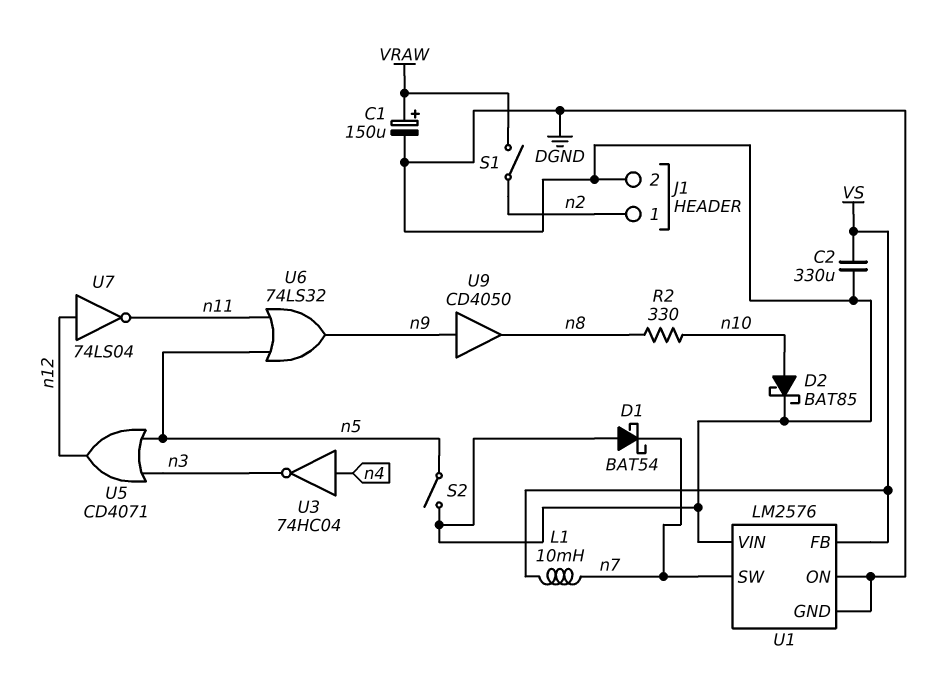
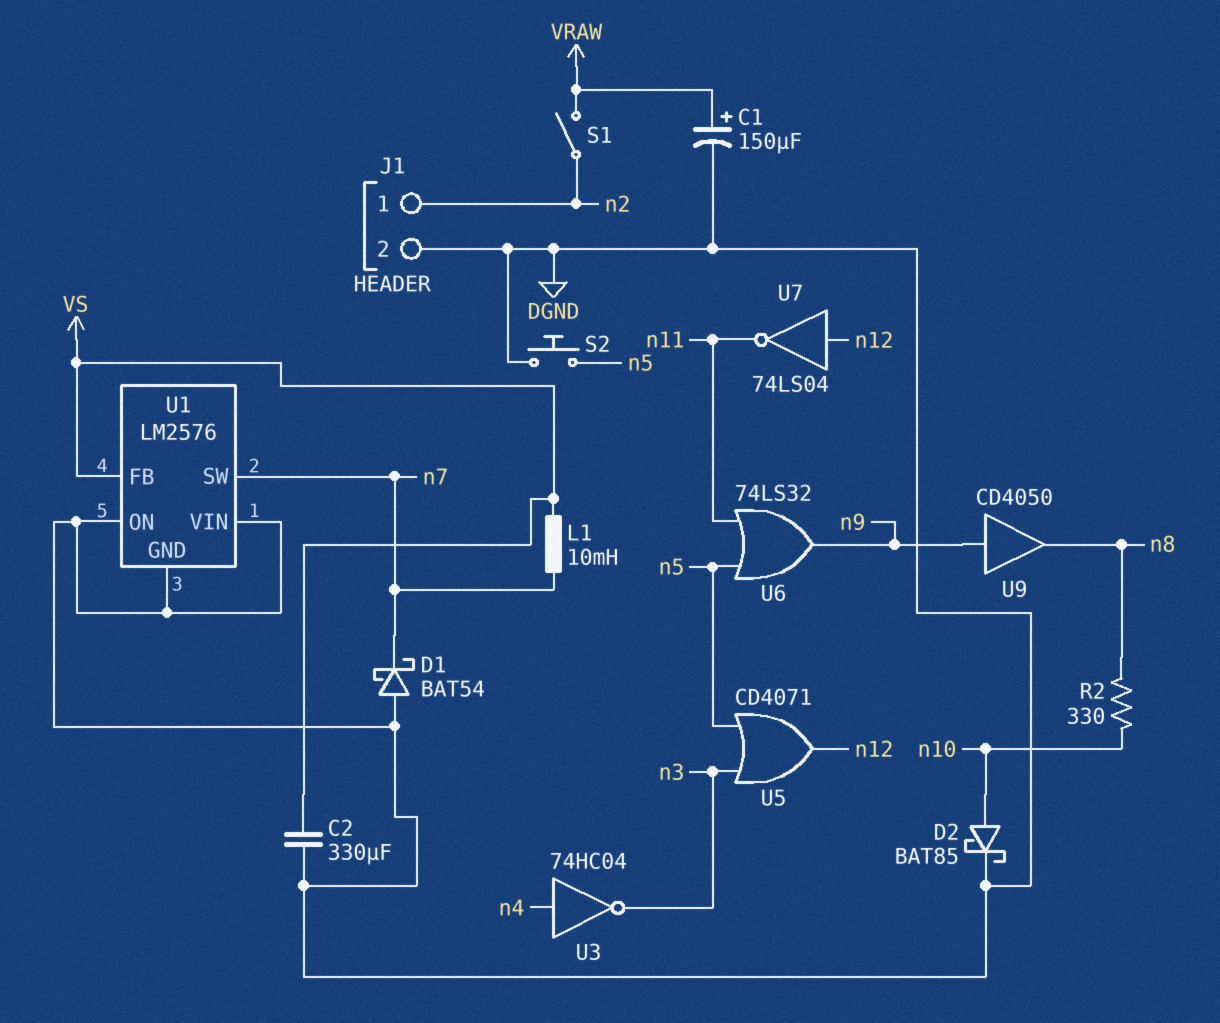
S2: switch (DGND, n5) -> button (DGND, n5)

